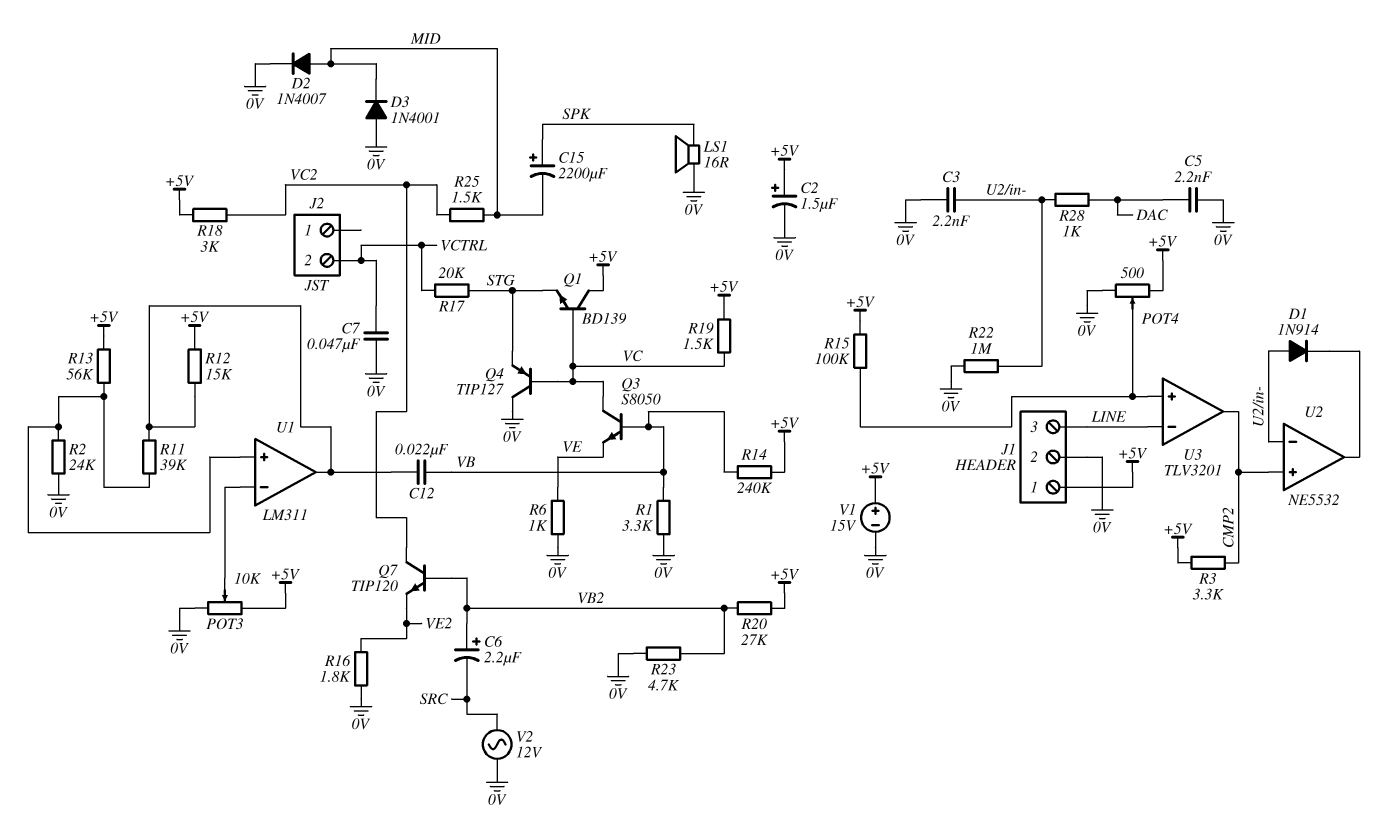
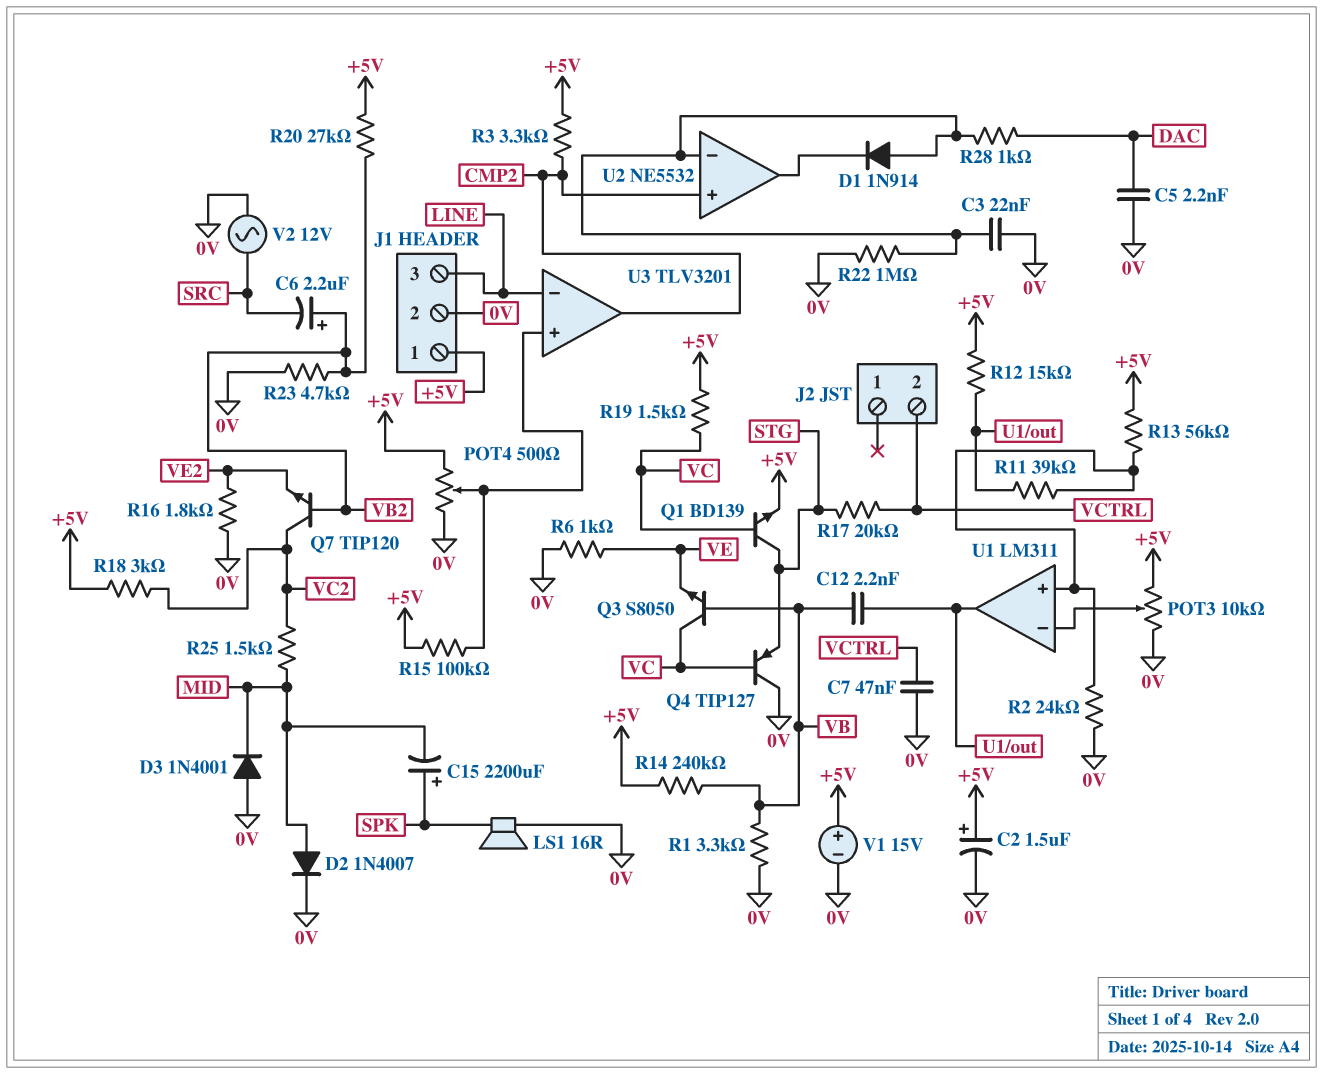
C3: 2.2nF (0V, U2/in-) -> 22nF (0V, U2/in-)
C12: 22nF (U1/out, VB) -> 2.2nF (U1/out, VB)
Q1: NPN BD139 (B VC, C +5V, E STG) -> NPN BD139 (B VC, C STG, E +5V)

